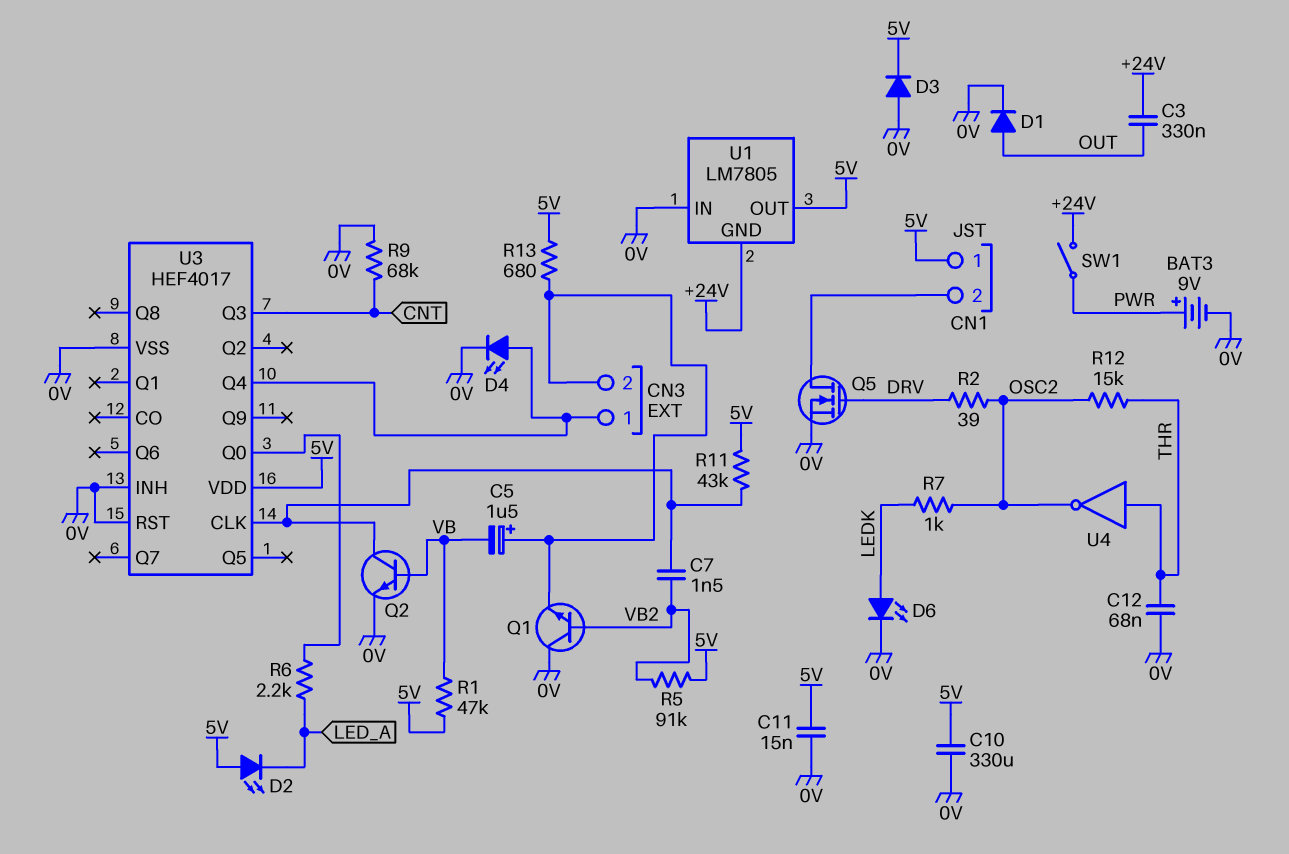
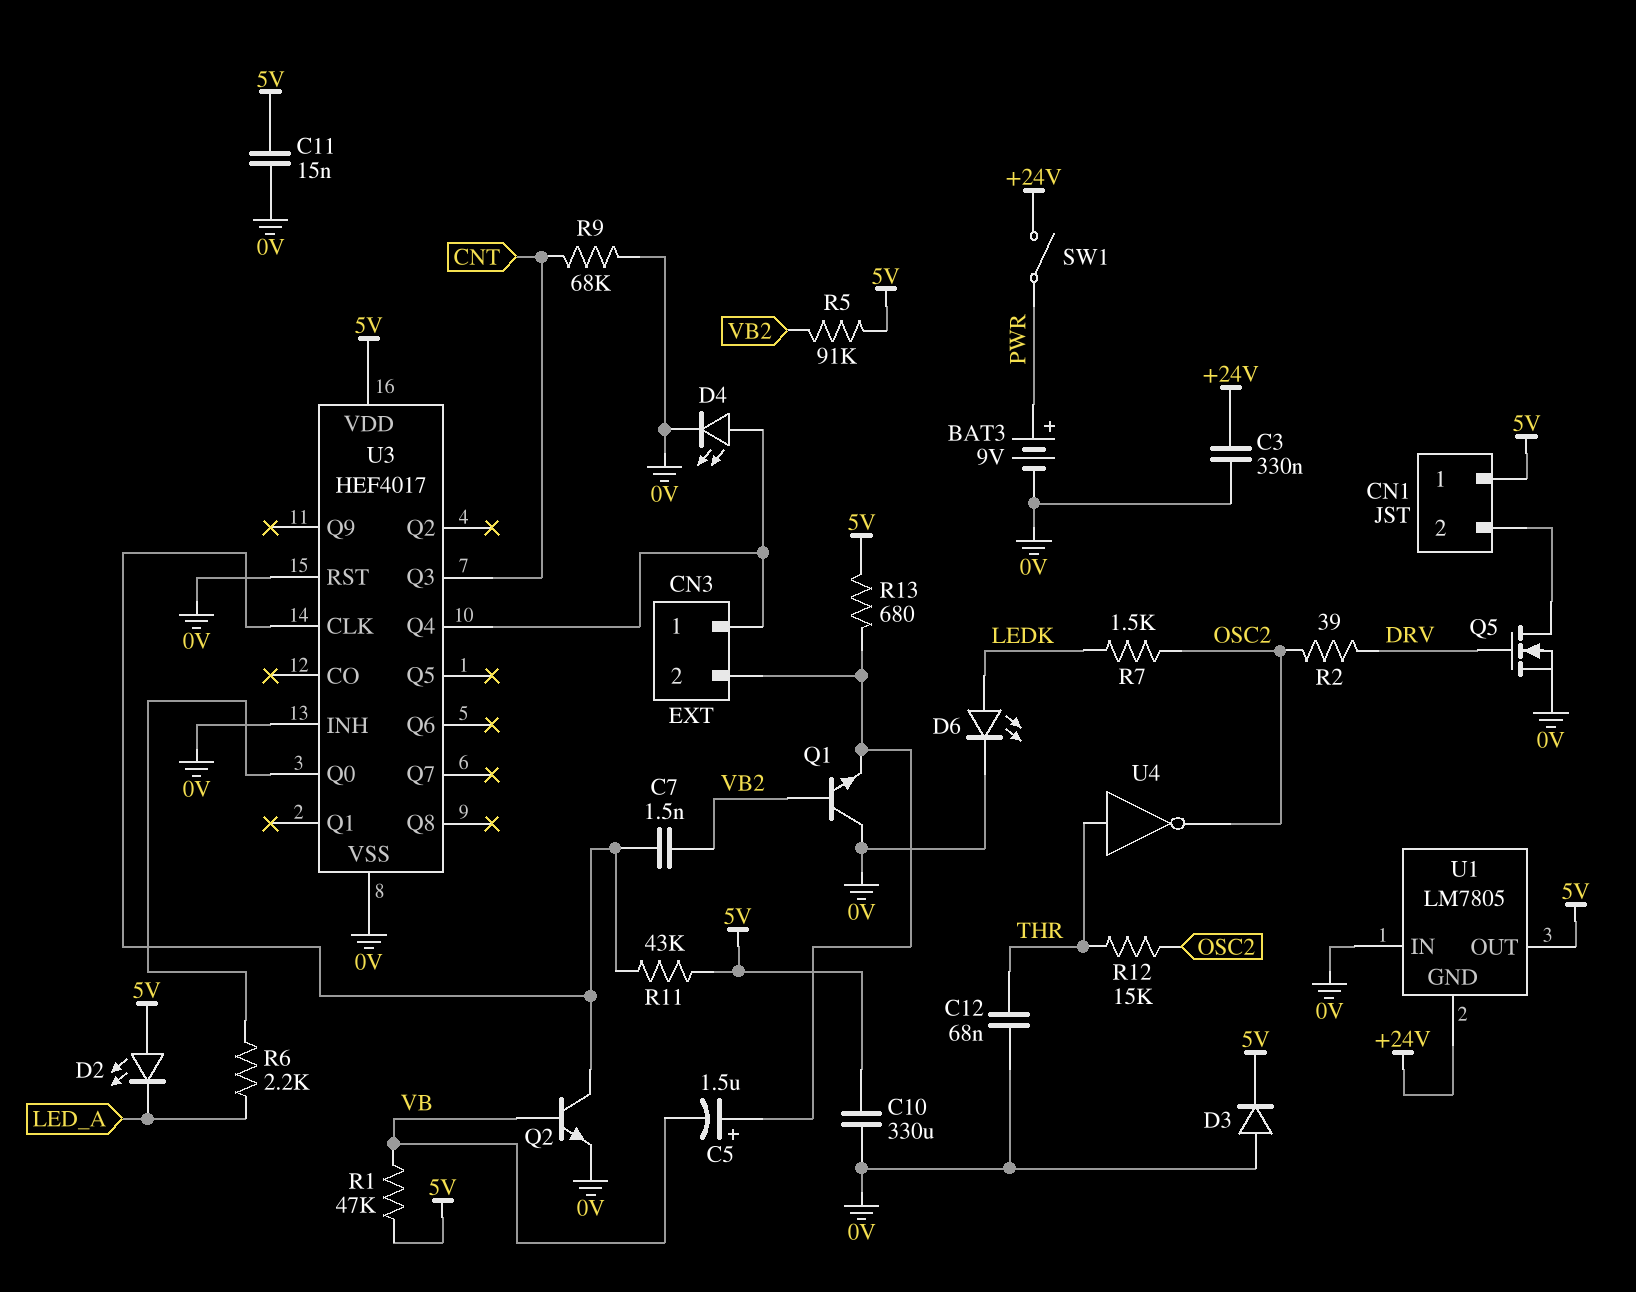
C3: 330nF (+24V, OUT) -> 330nF (+24V, 0V)
D1: diode (A OUT, K 0V) -> none
R7: 1k (LEDK, OSC2) -> 1.5k (LEDK, OSC2)

